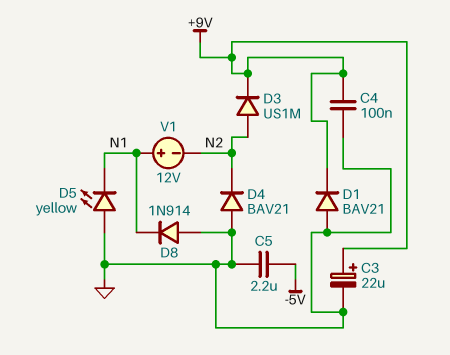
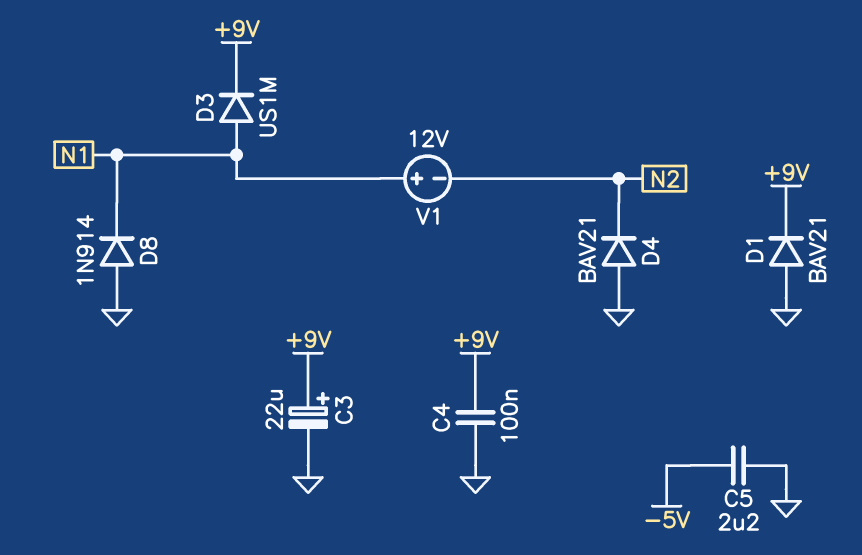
D3: diode US1M (A N2, K +9V) -> diode US1M (A N1, K +9V)
D5: LED yellow (A GND, K N1) -> none

